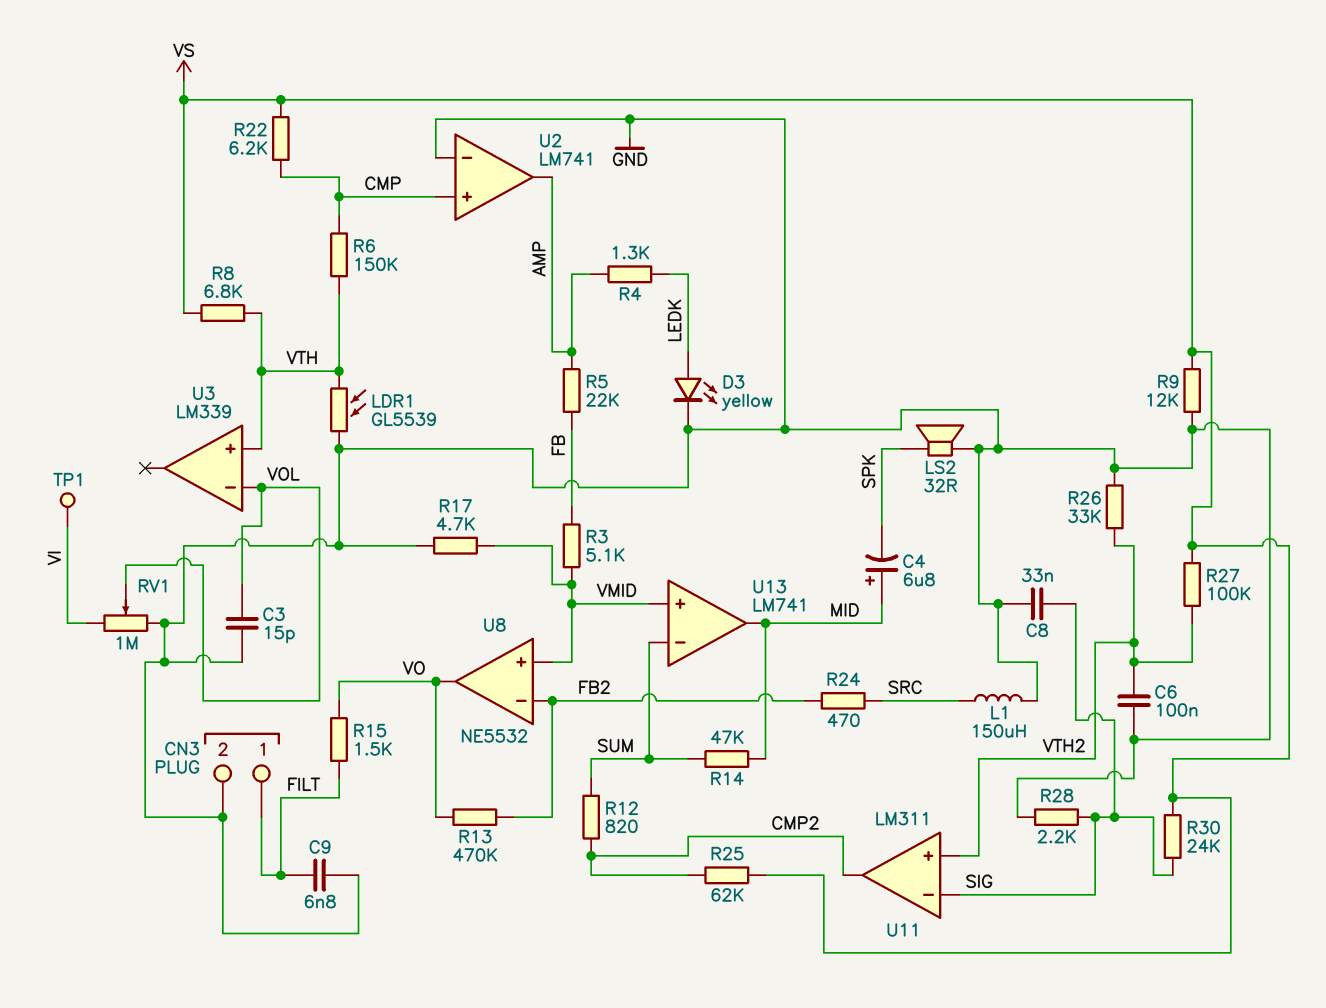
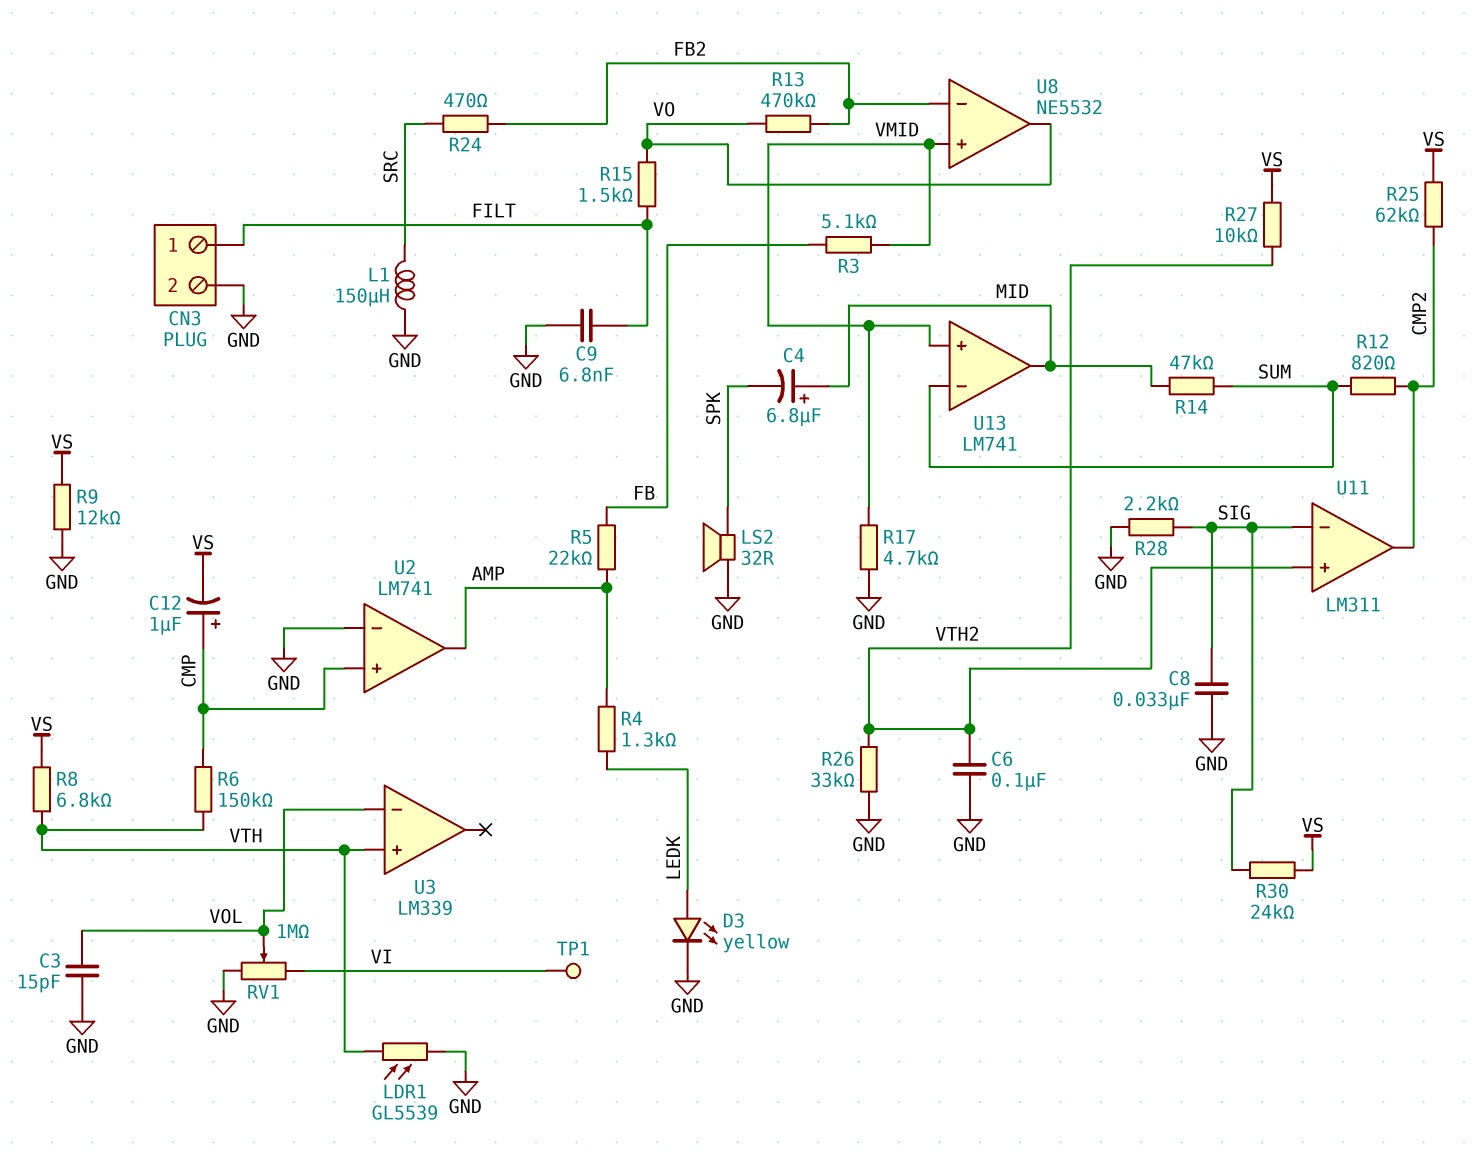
C12: none -> 1uF (plus CMP, minus VS)
R22: 6.2k (CMP, VS) -> none
R27: 100k (VS, VTH2) -> 10k (VS, VTH2)

